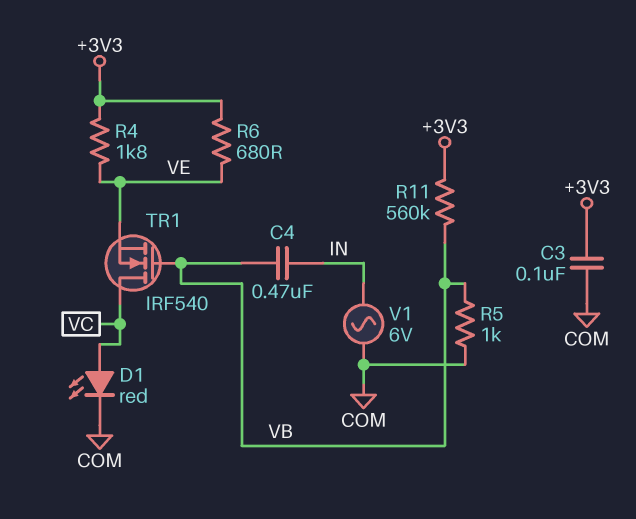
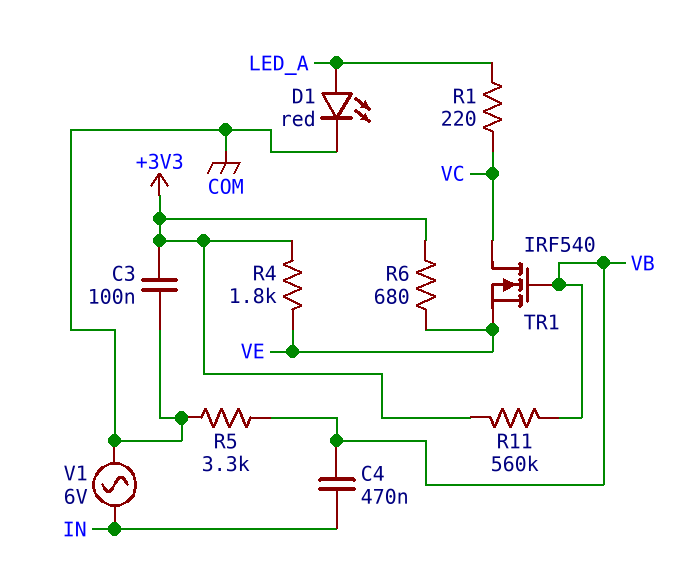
D1: LED red (A VC, K COM) -> LED red (A LED_A, K COM)
R1: none -> 220 (LED_A, VC)
R5: 1k (COM, VB) -> 3.3k (COM, VB)

